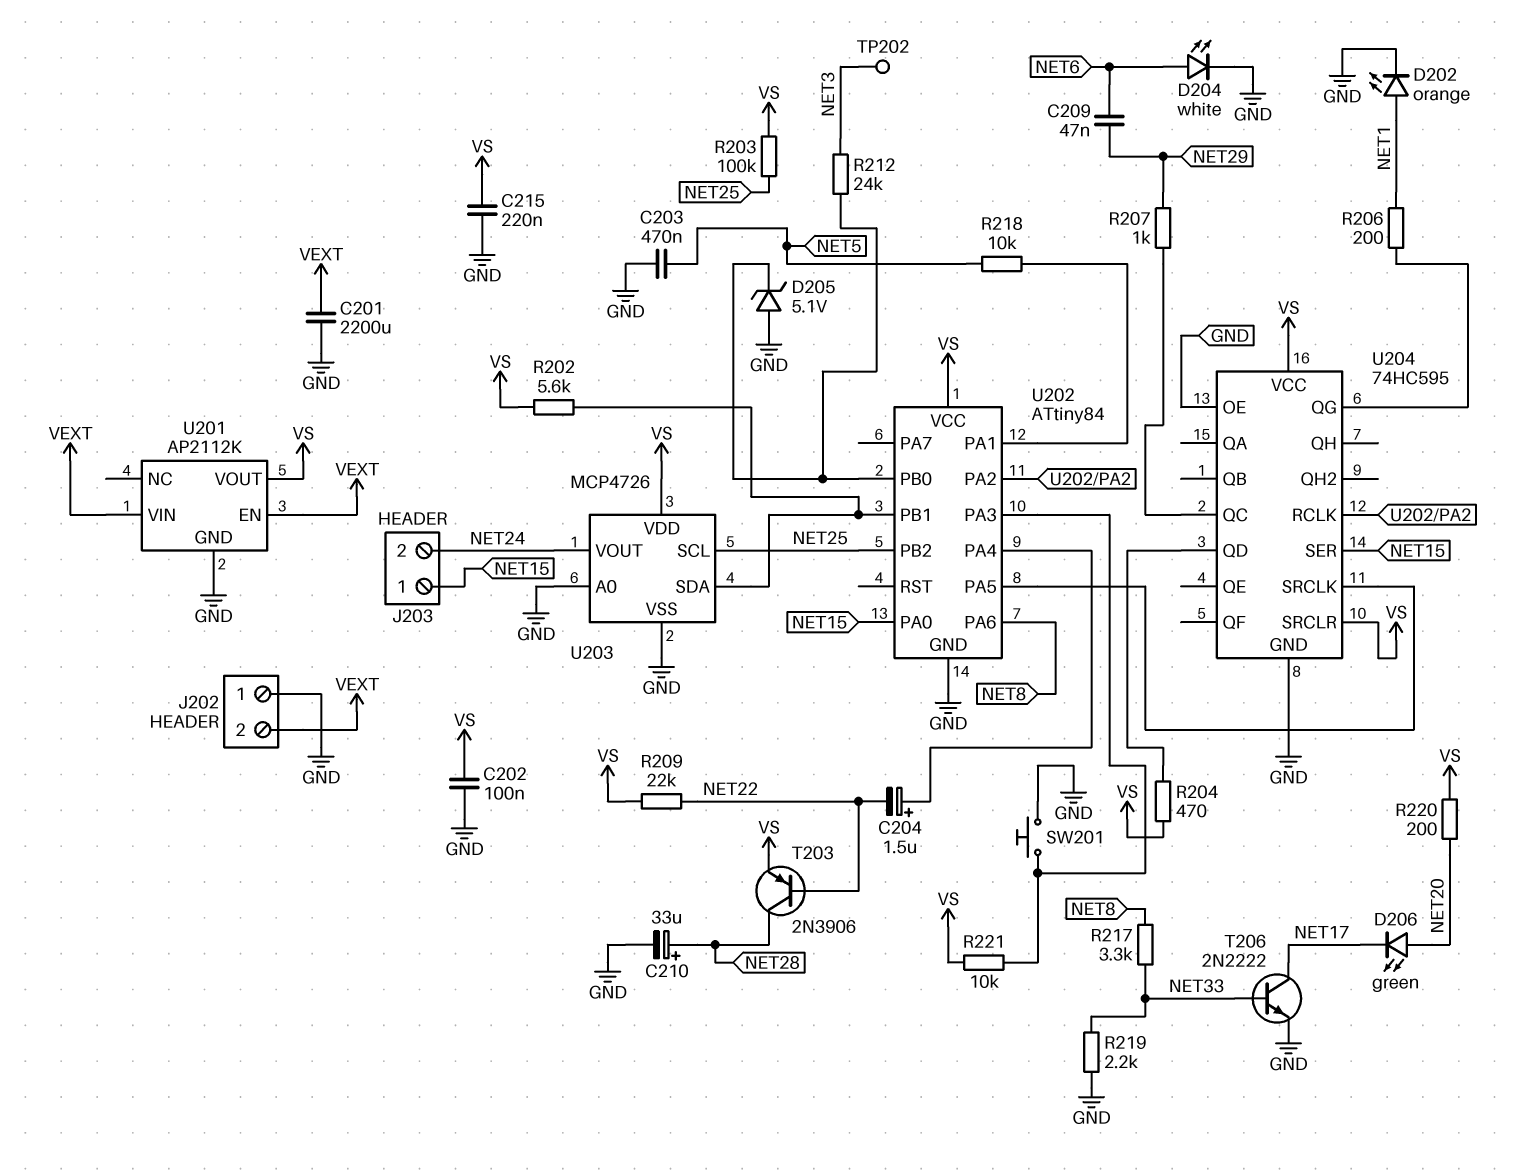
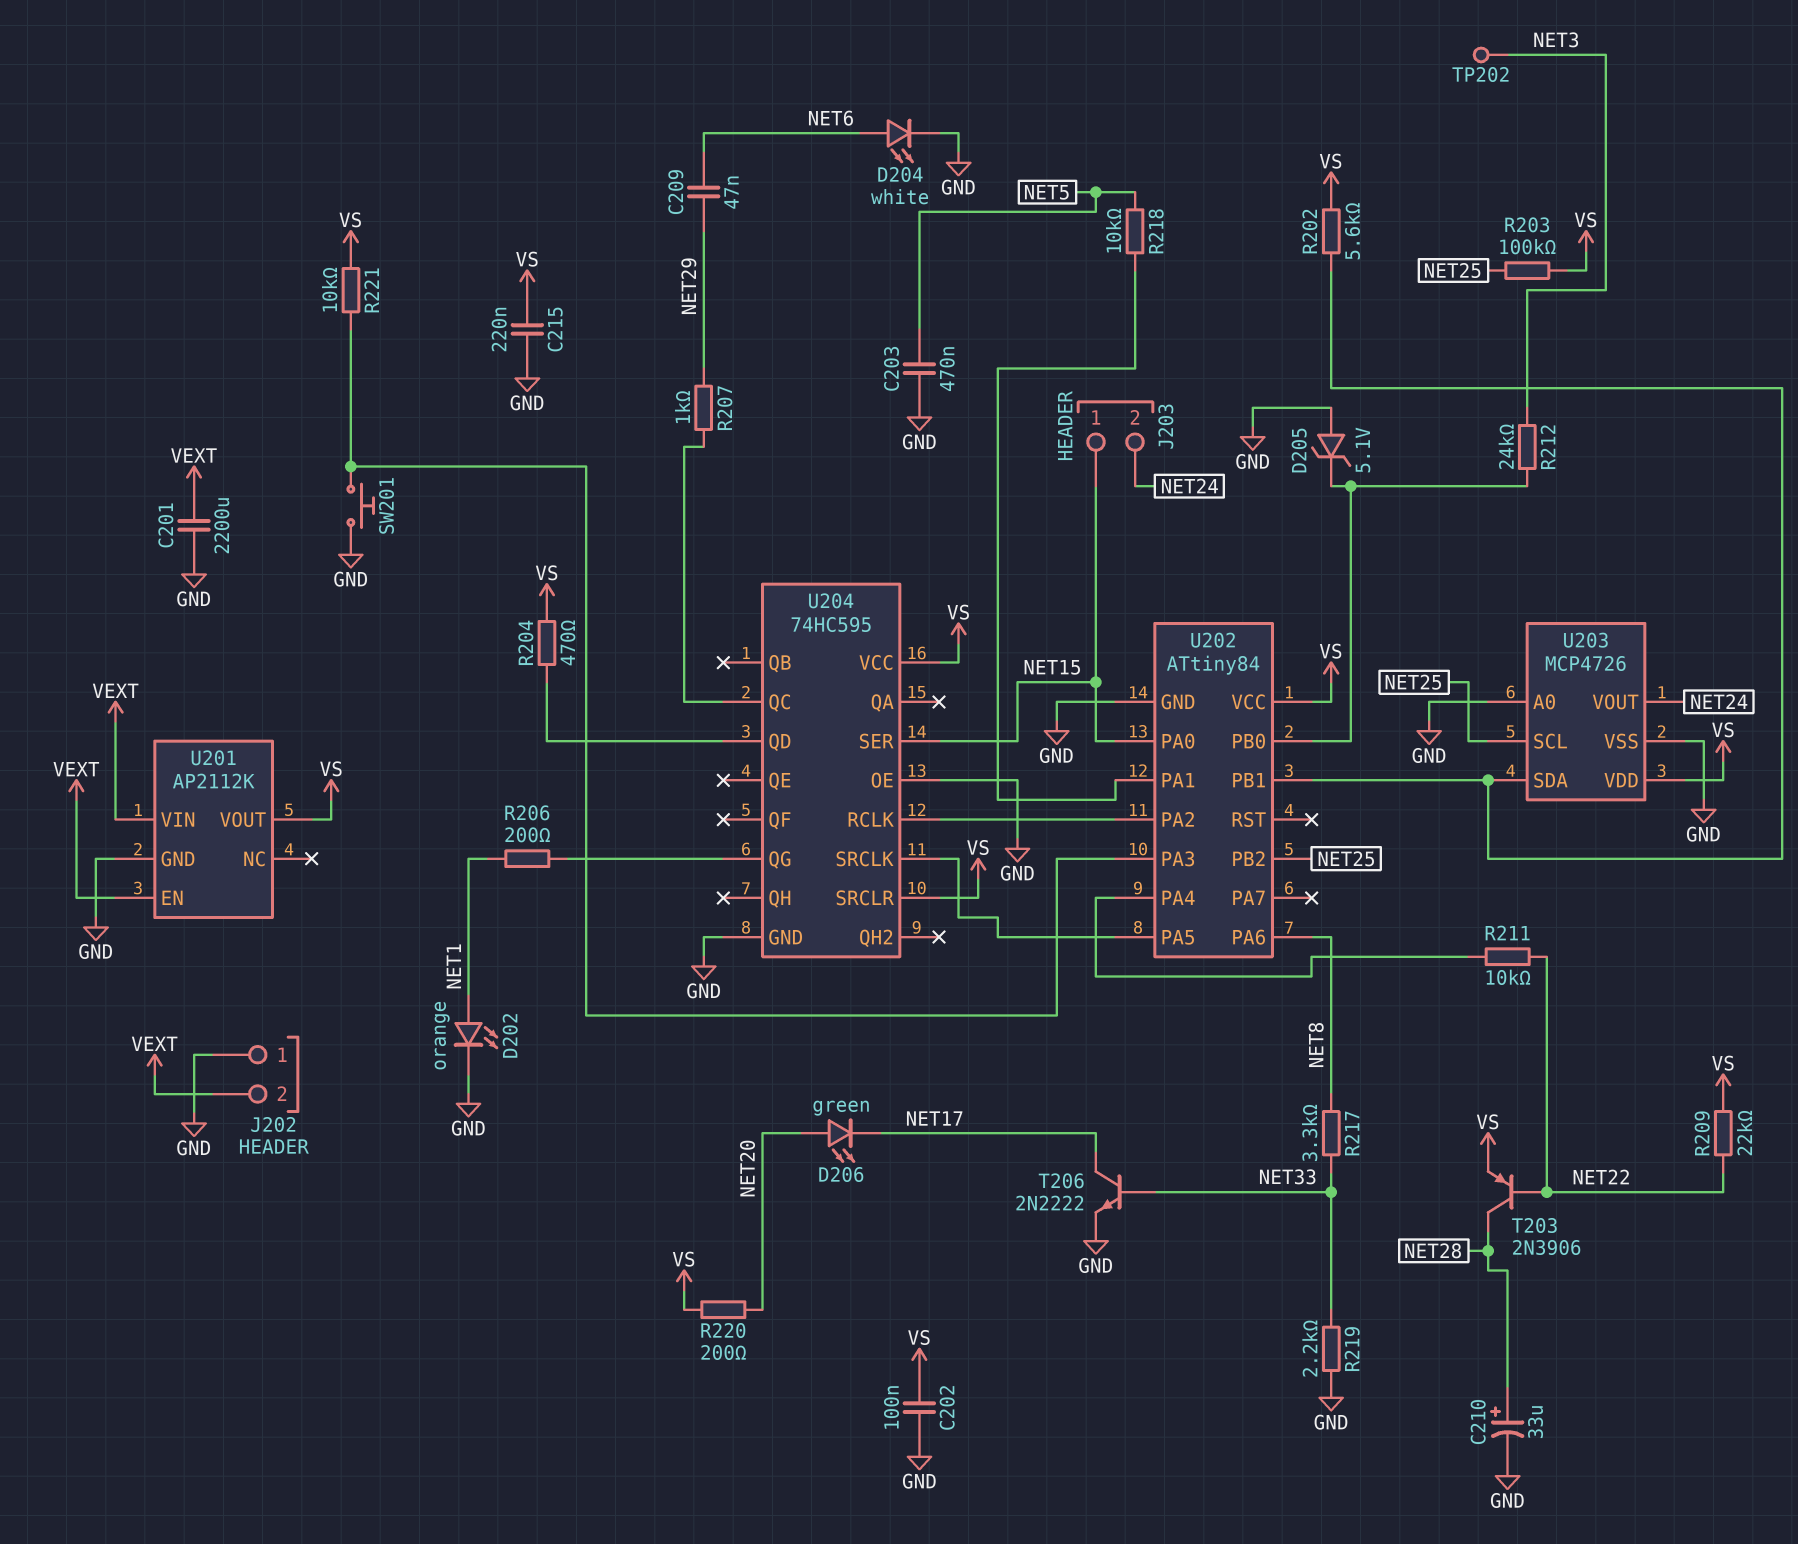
C204: 1.5uF (plus U202/PA4, minus NET22) -> none
R211: none -> 10k (NET22, U202/PA4)

